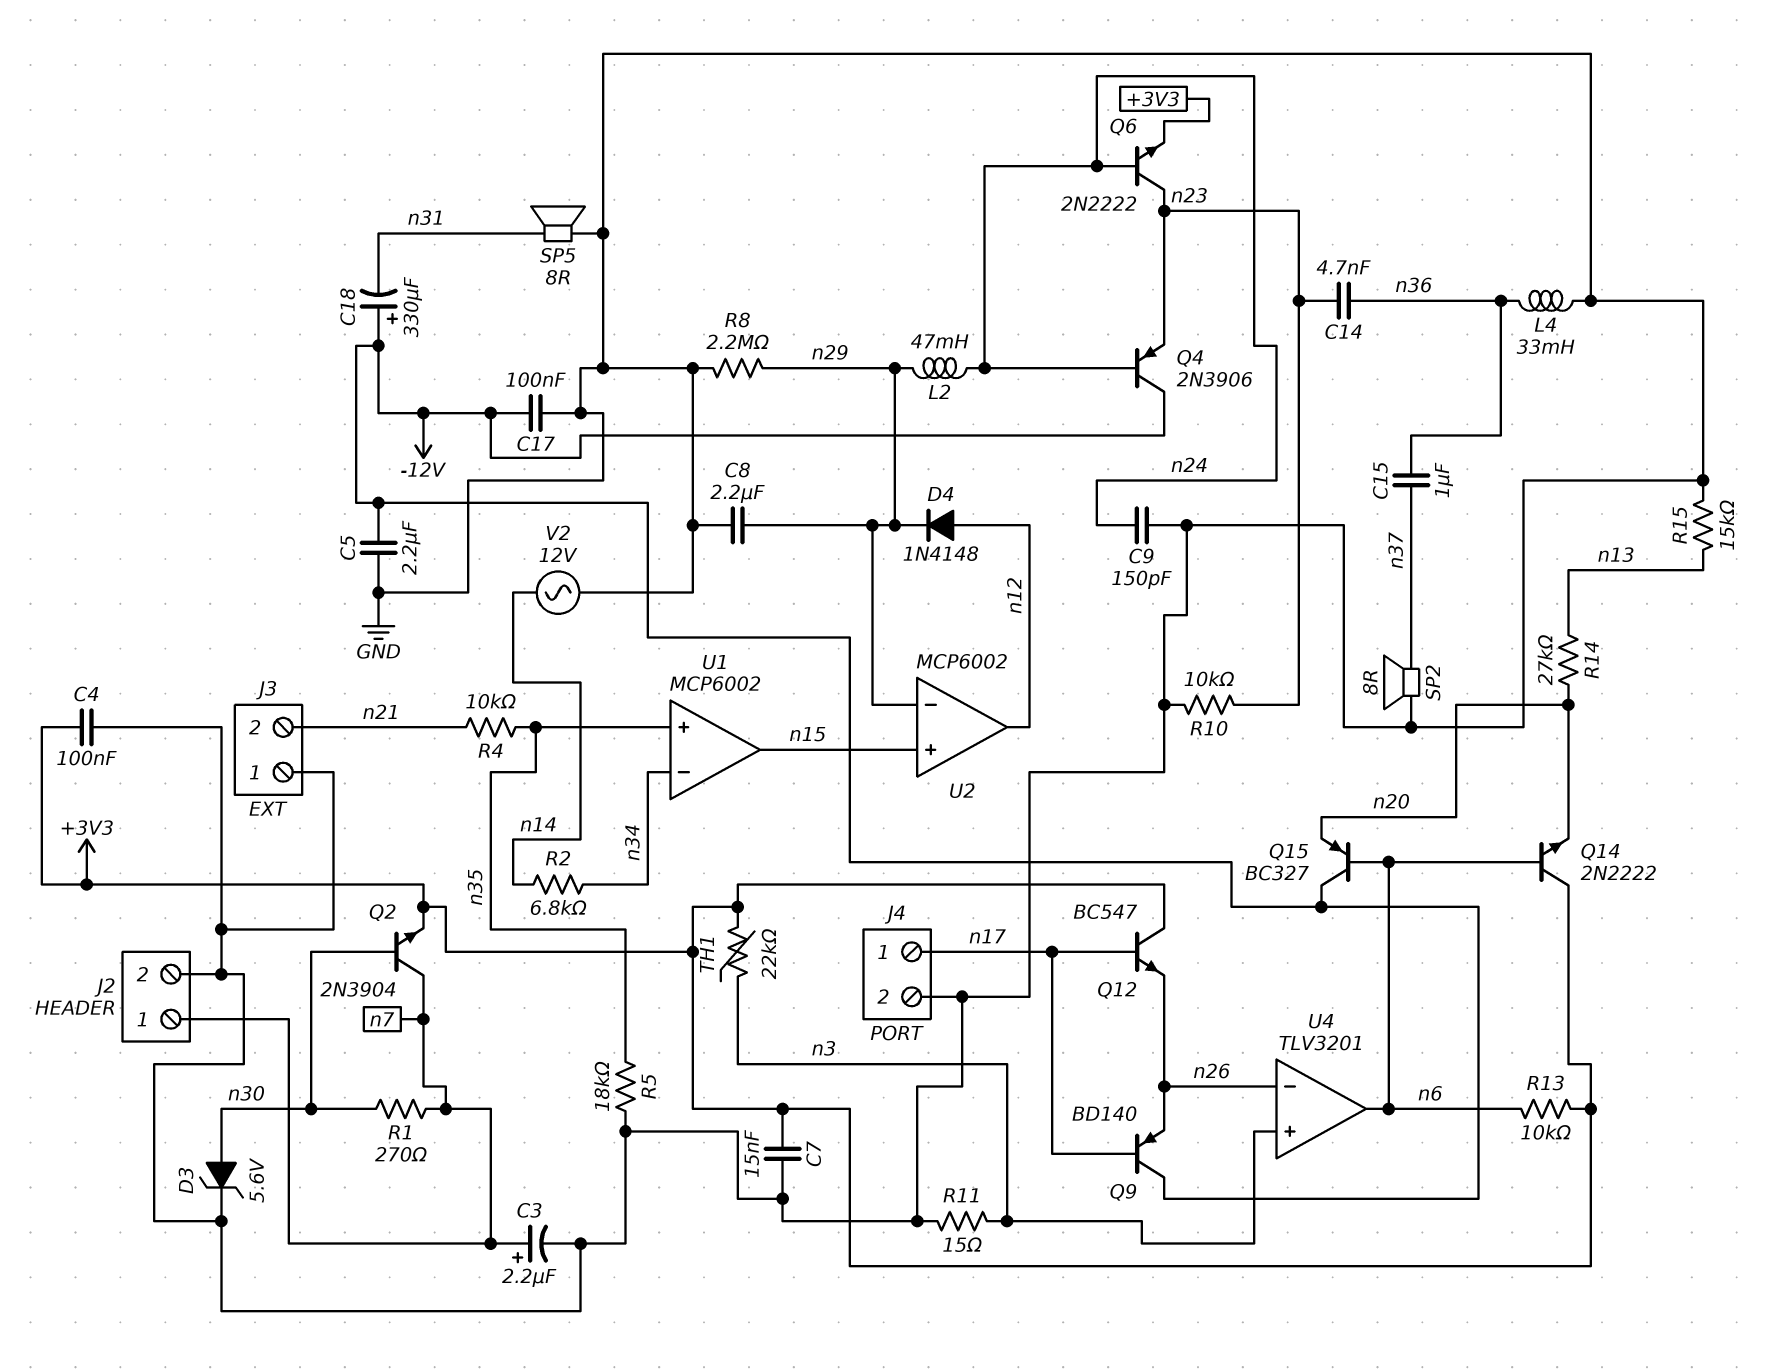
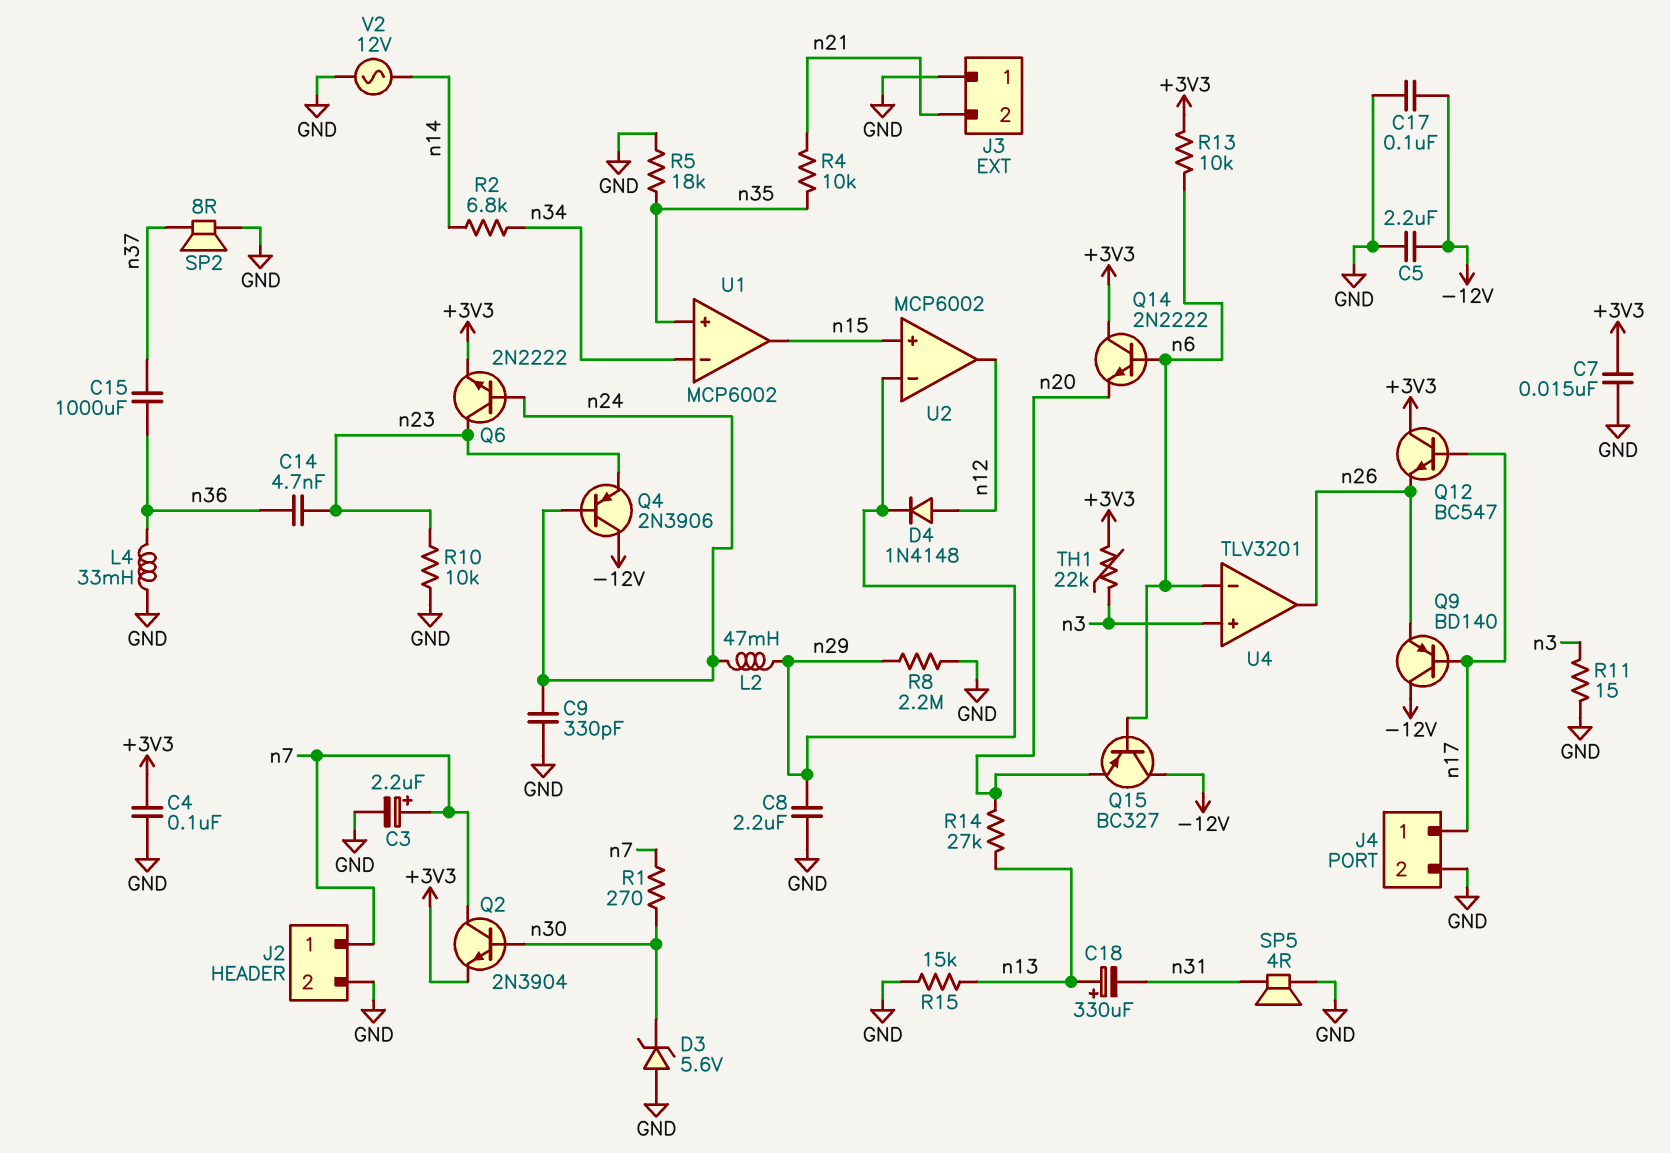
C9: 150pF (GND, n24) -> 330pF (GND, n24)
C15: 1uF (n36, n37) -> 1000uF (n36, n37)
C18: 330uF (plus -12V, minus n31) -> 330uF (plus n13, minus n31)
D3: zener 5.6V (A n30, K GND) -> zener 5.6V (A GND, K n30)
SP5: speaker 8R (GND, n31) -> speaker 4R (GND, n31)
U4 pin in-: n26 -> n6
U4 pin out: n6 -> n26

